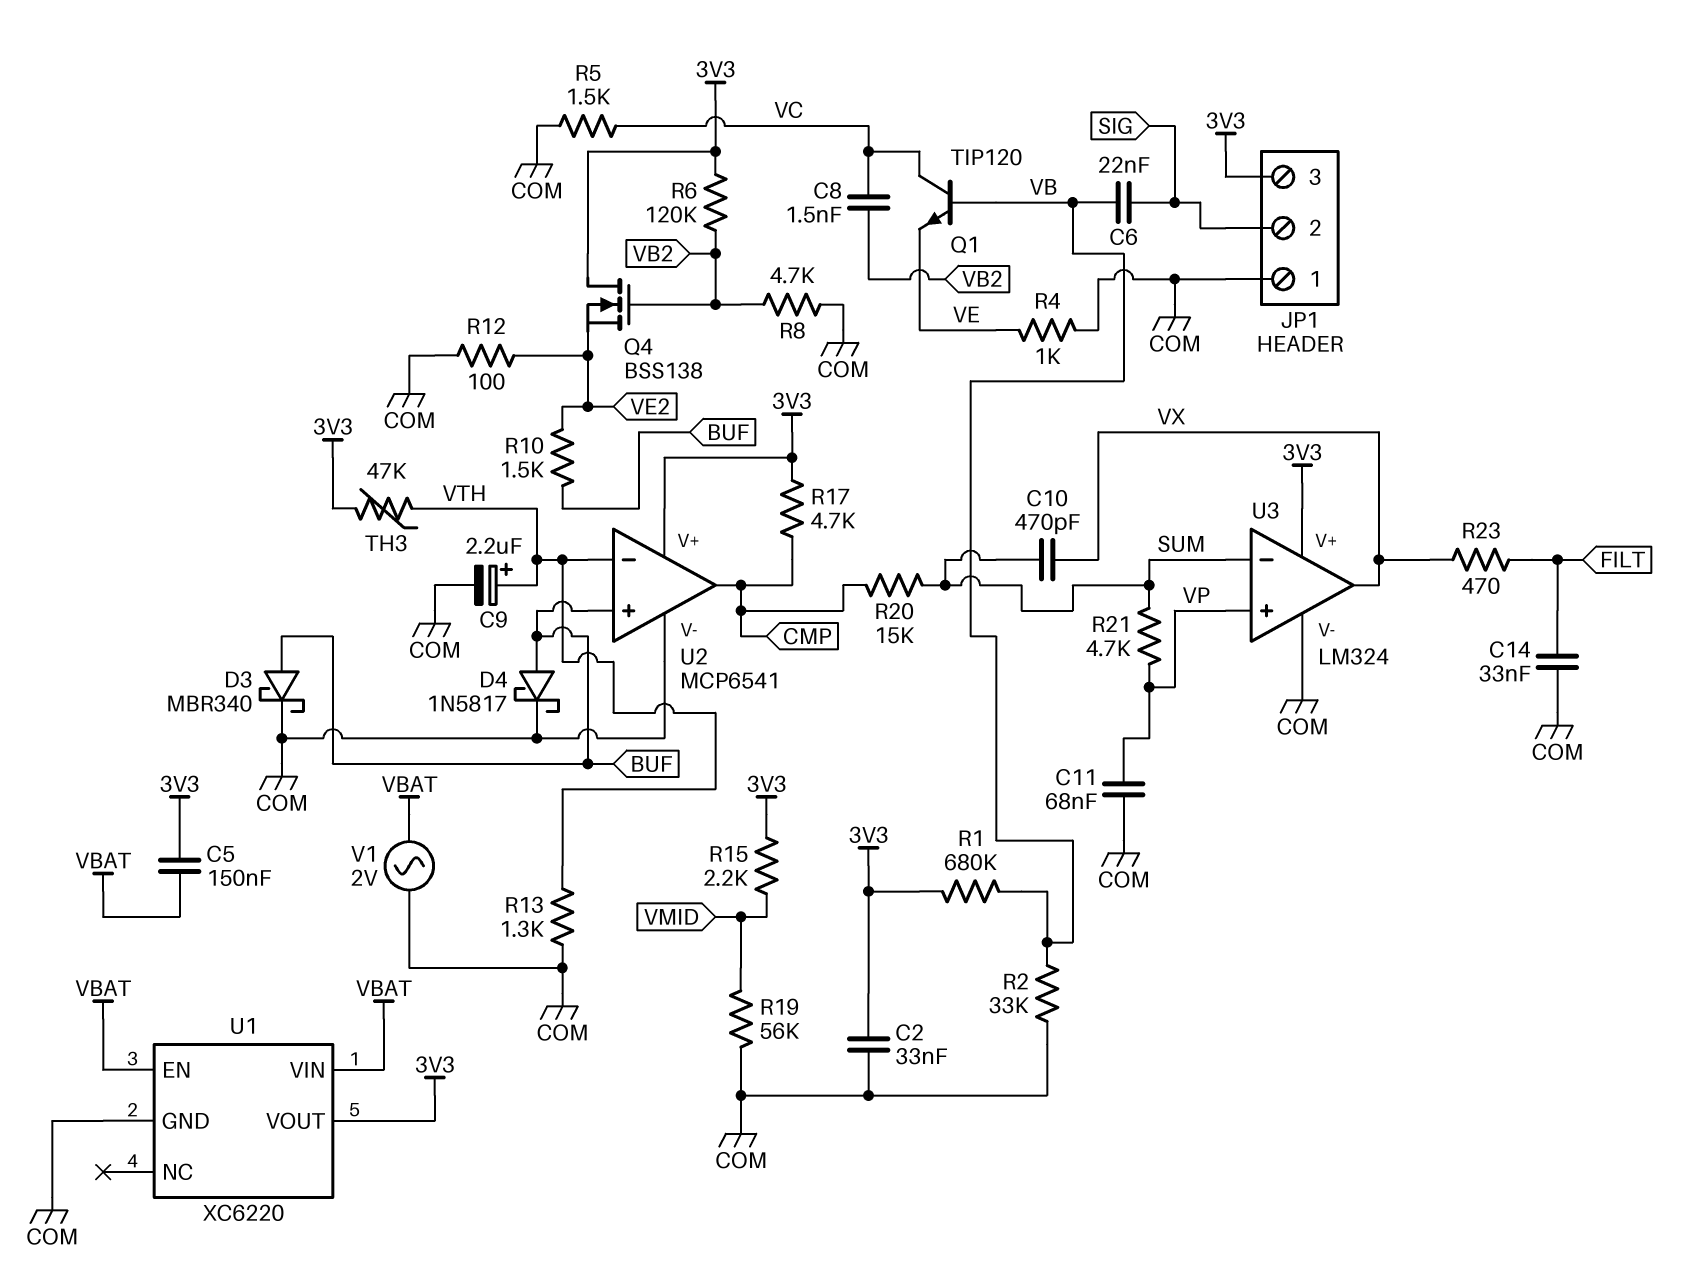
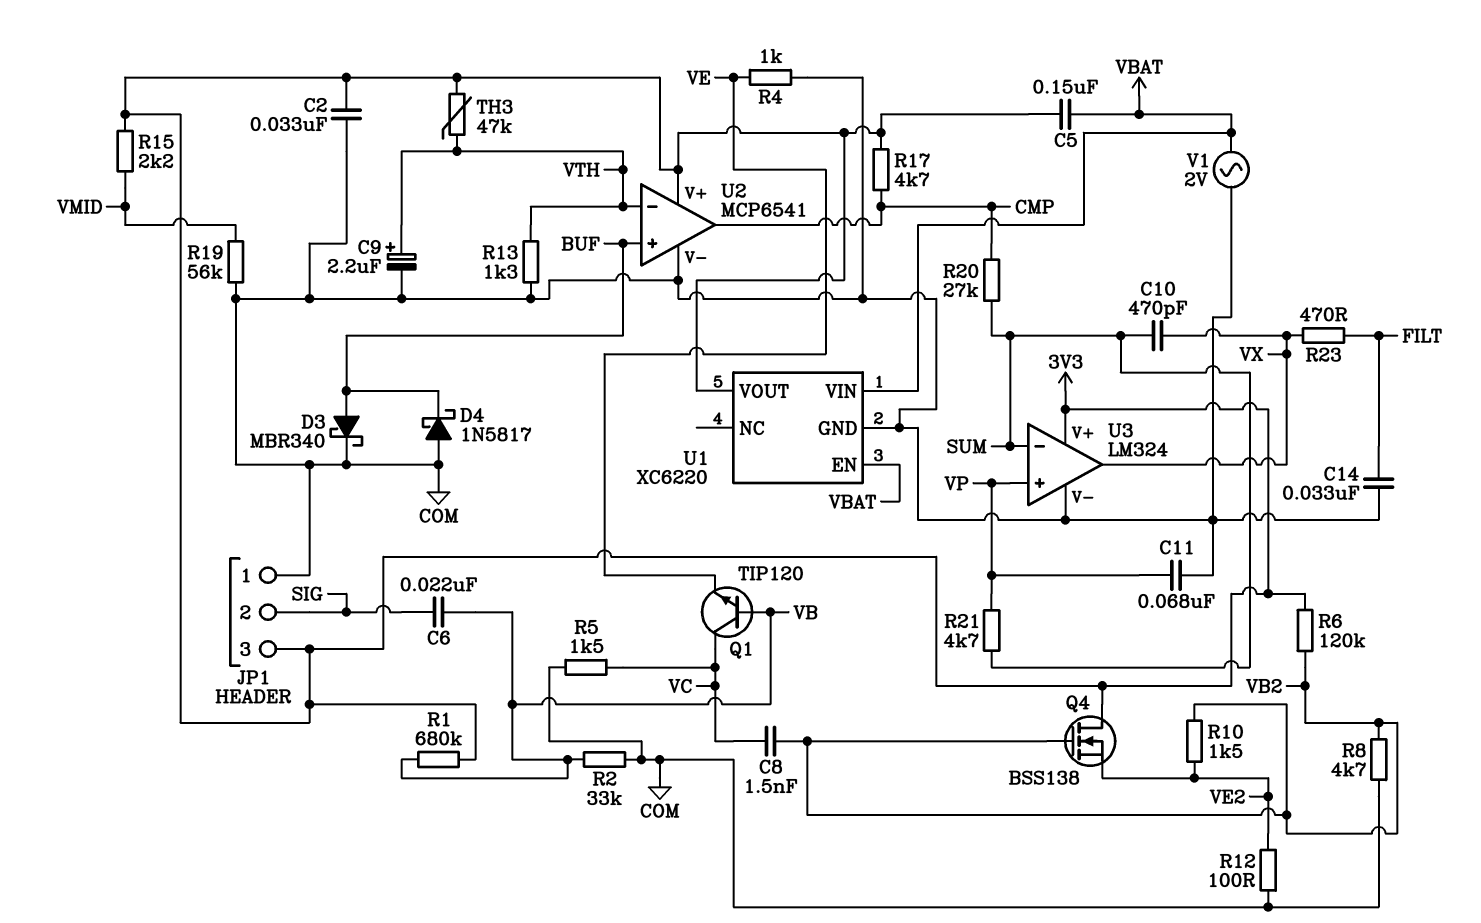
D4: schottky 1N5817 (A BUF, K COM) -> schottky 1N5817 (A COM, K BUF)
R10: 1.5k (BUF, VE2) -> 1.5k (VB2, VE2)
R20: 15k (CMP, SUM) -> 27k (CMP, SUM)

